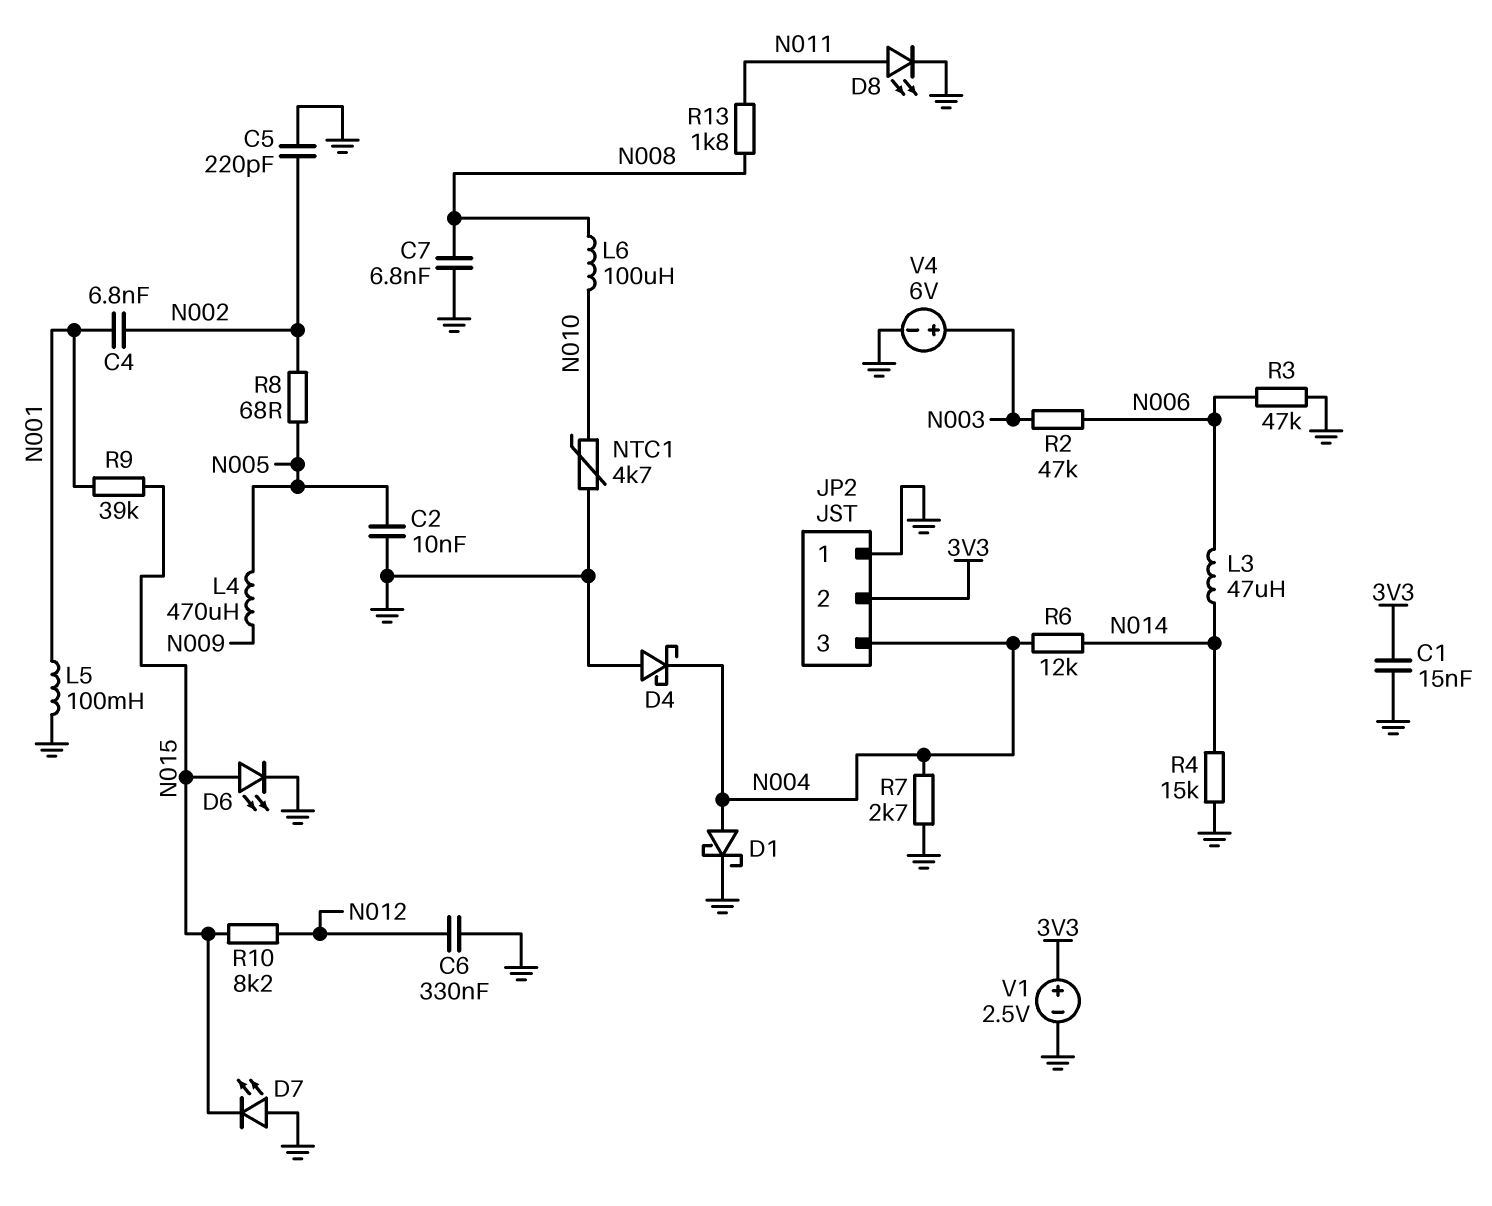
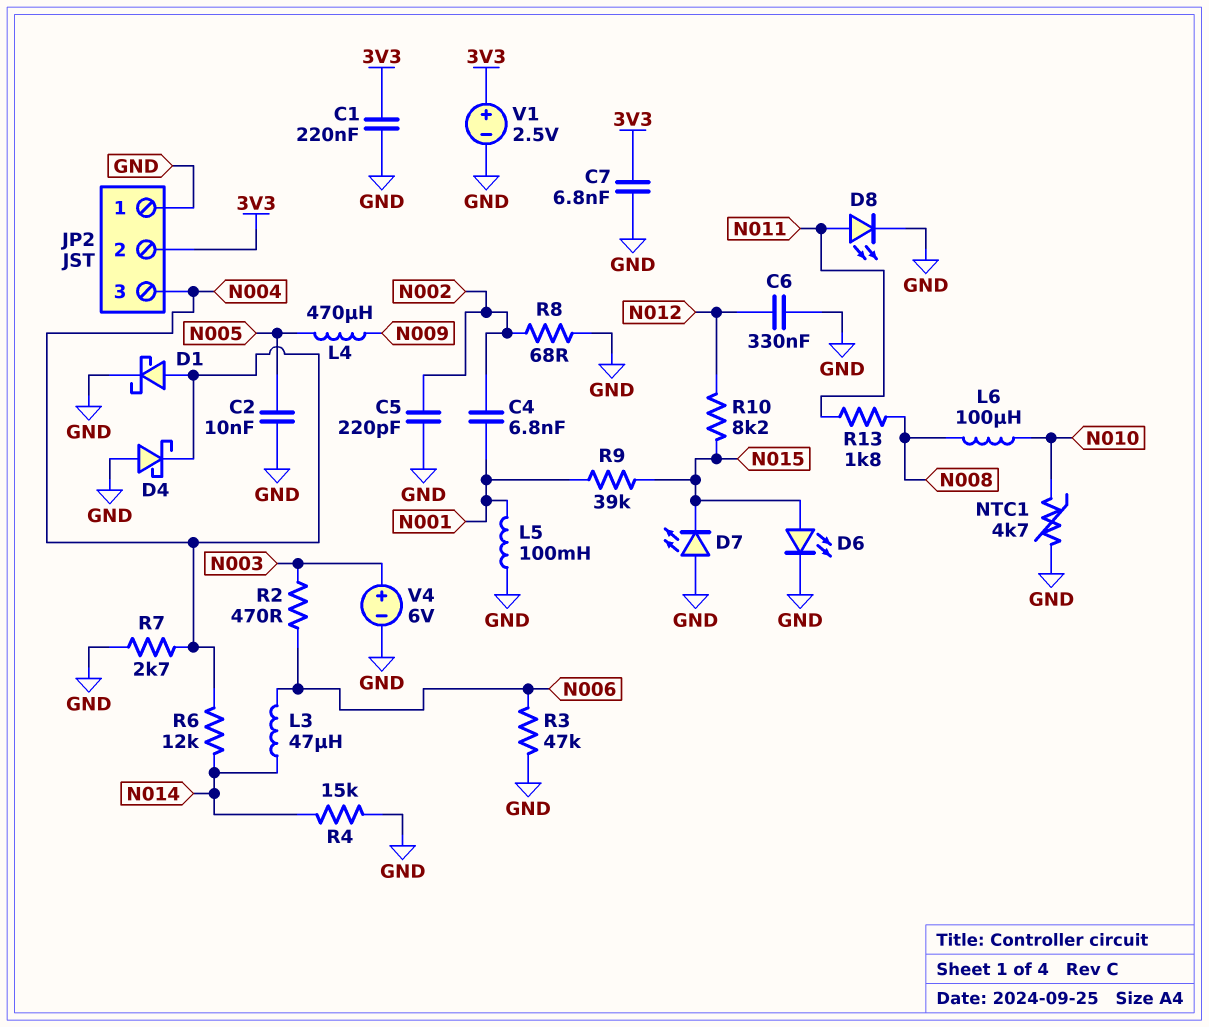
C1: 15nF (3V3, GND) -> 220nF (3V3, GND)
C7: 6.8nF (GND, N008) -> 6.8nF (3V3, GND)
R2: 47k (N003, N006) -> 470 (N003, N006)
R8: 68 (N002, N005) -> 68 (GND, N002)

